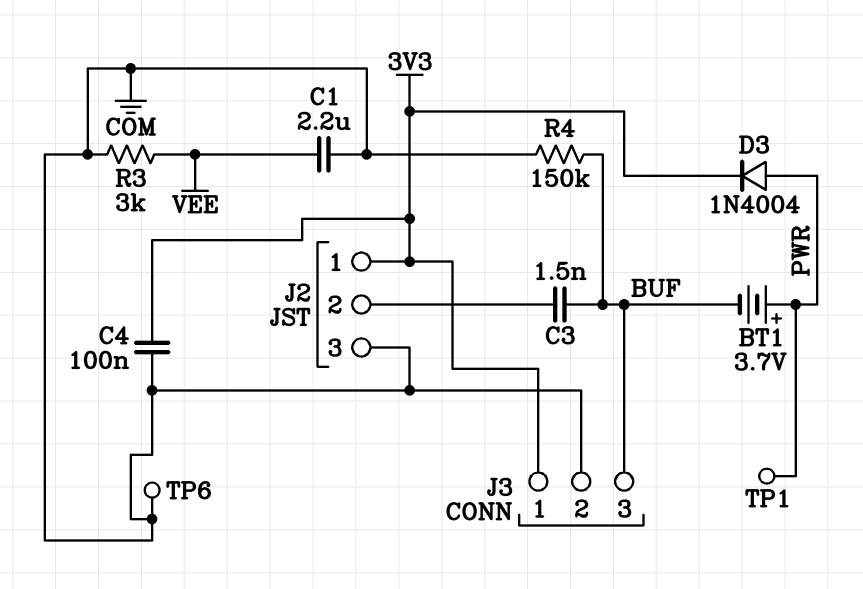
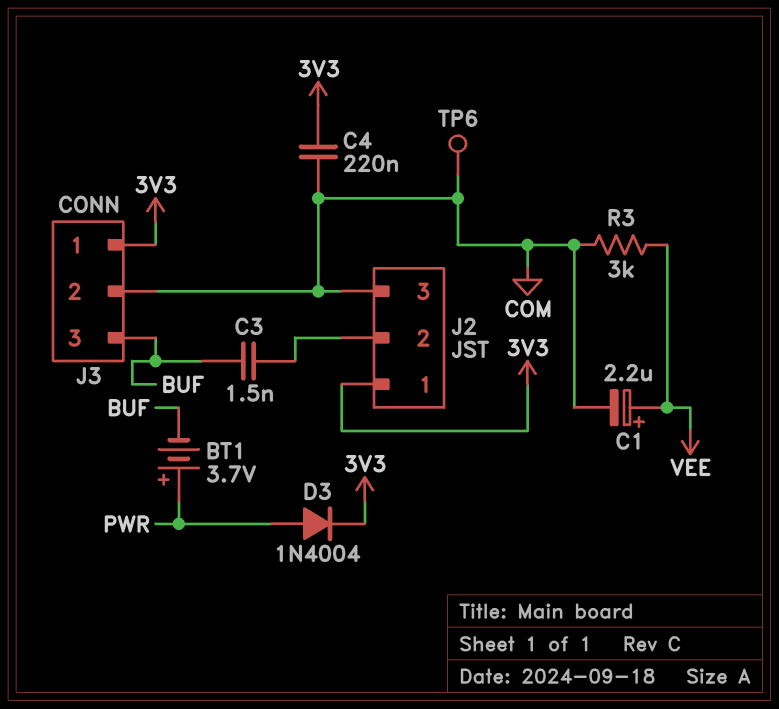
C1: 2.2uF (COM, VEE) -> 2.2uF (plus VEE, minus COM)
C4: 100nF (3V3, COM) -> 220nF (3V3, COM)
R4: 150k (BUF, COM) -> none
TP1: test point (PWR) -> none

